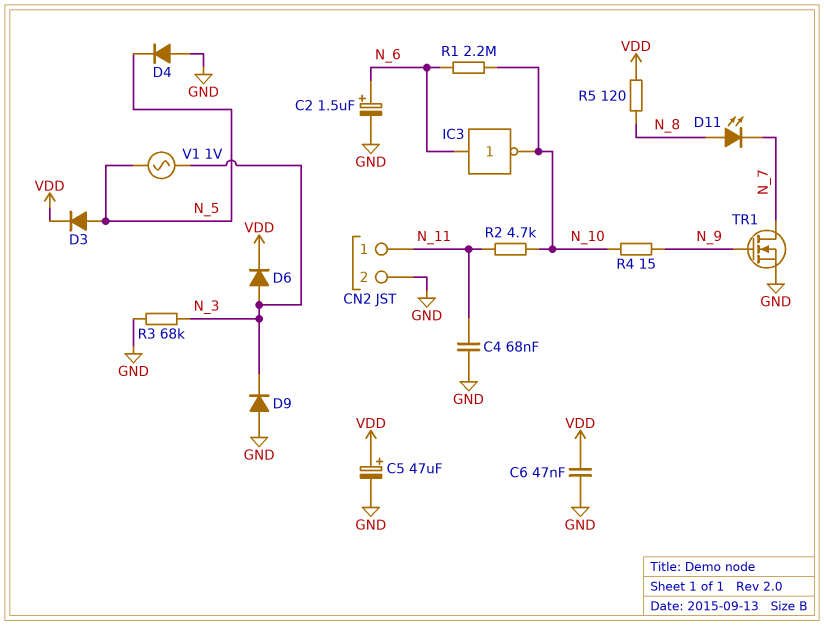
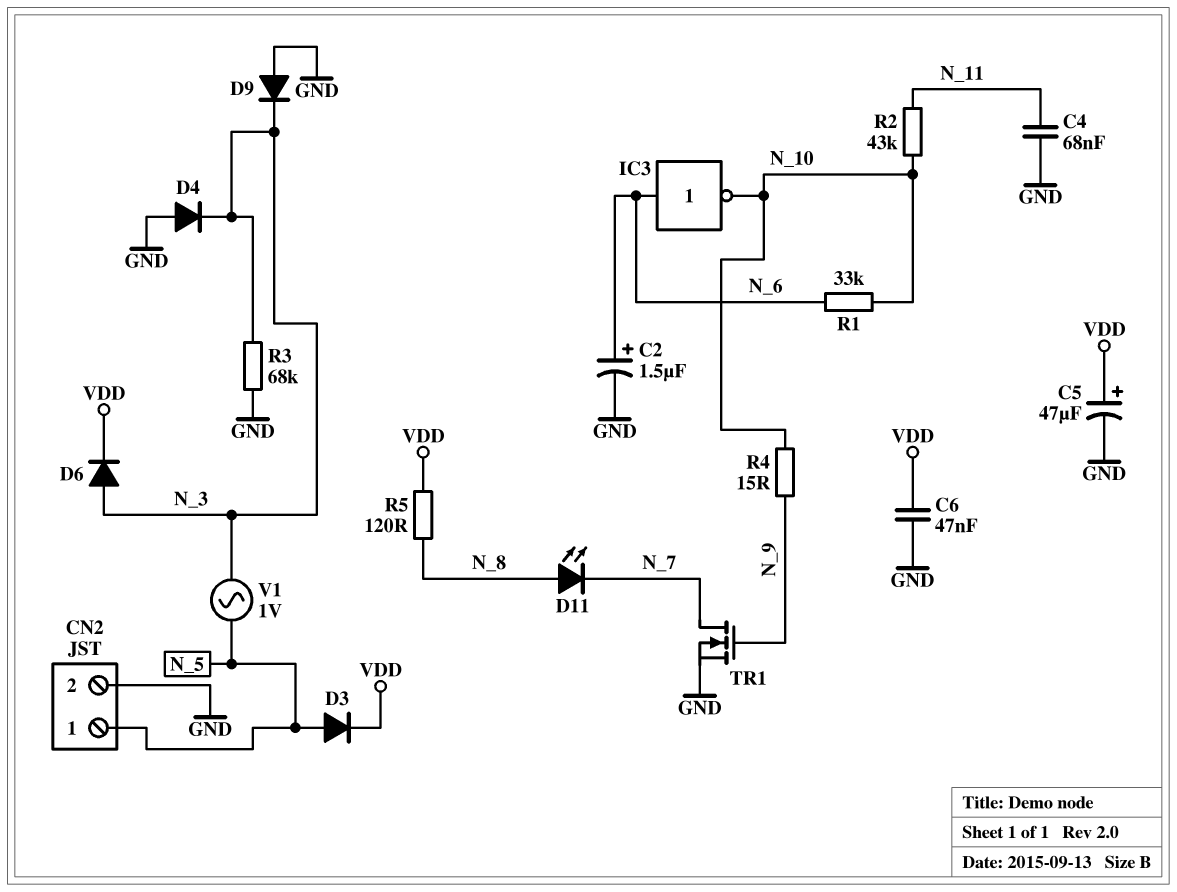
CN2 pin 1: N_11 -> N_5
D4: diode (A GND, K N_5) -> diode (A GND, K N_3)
R1: 2.2M (N_6, N_10) -> 33k (N_6, N_10)
R2: 4.7k (N_10, N_11) -> 43k (N_10, N_11)

